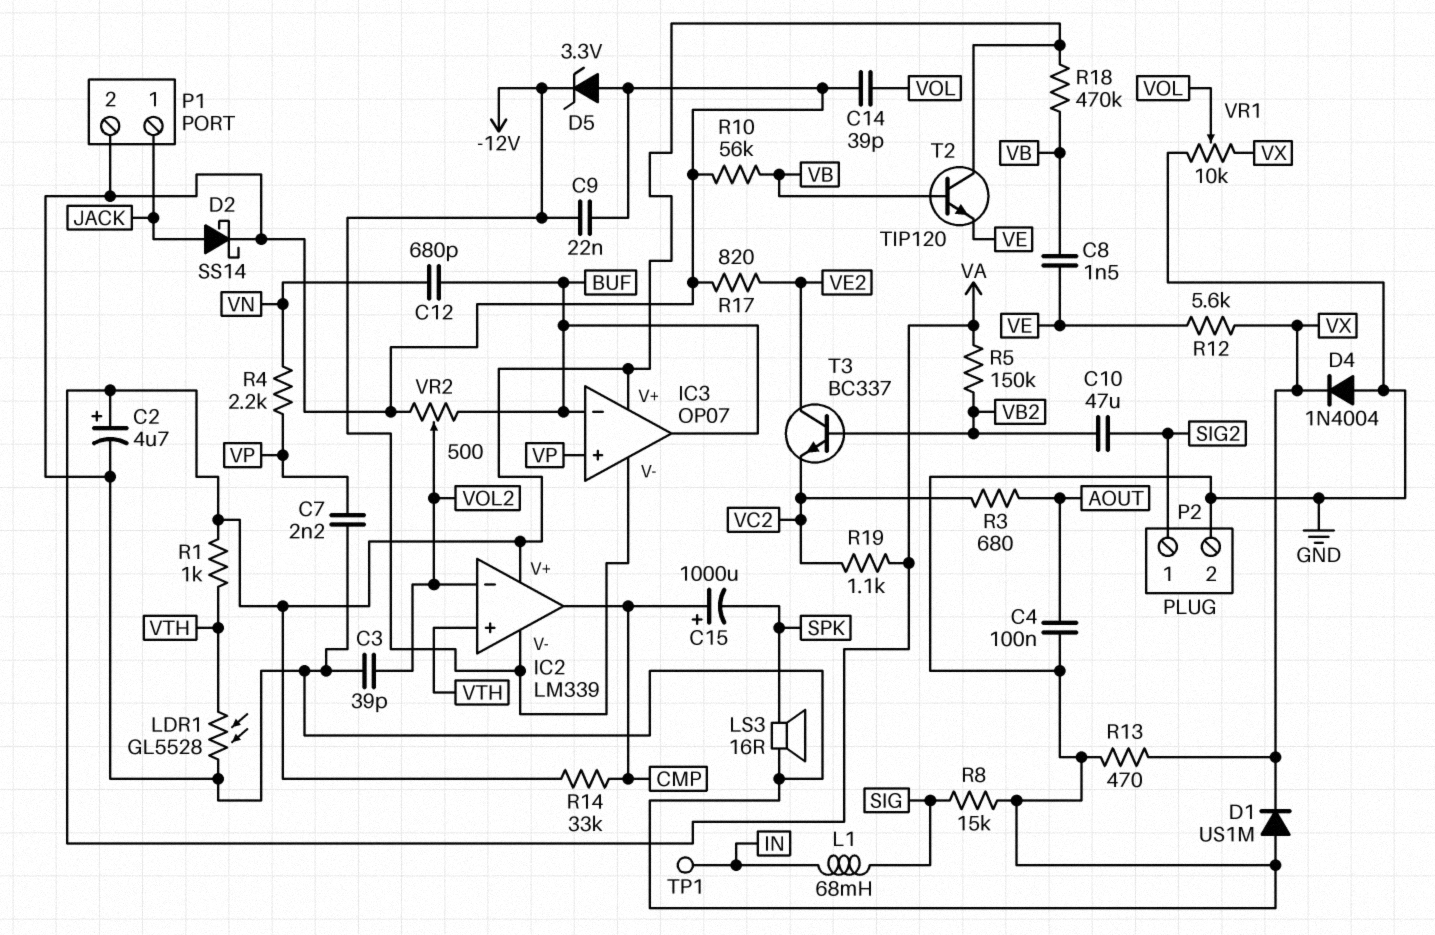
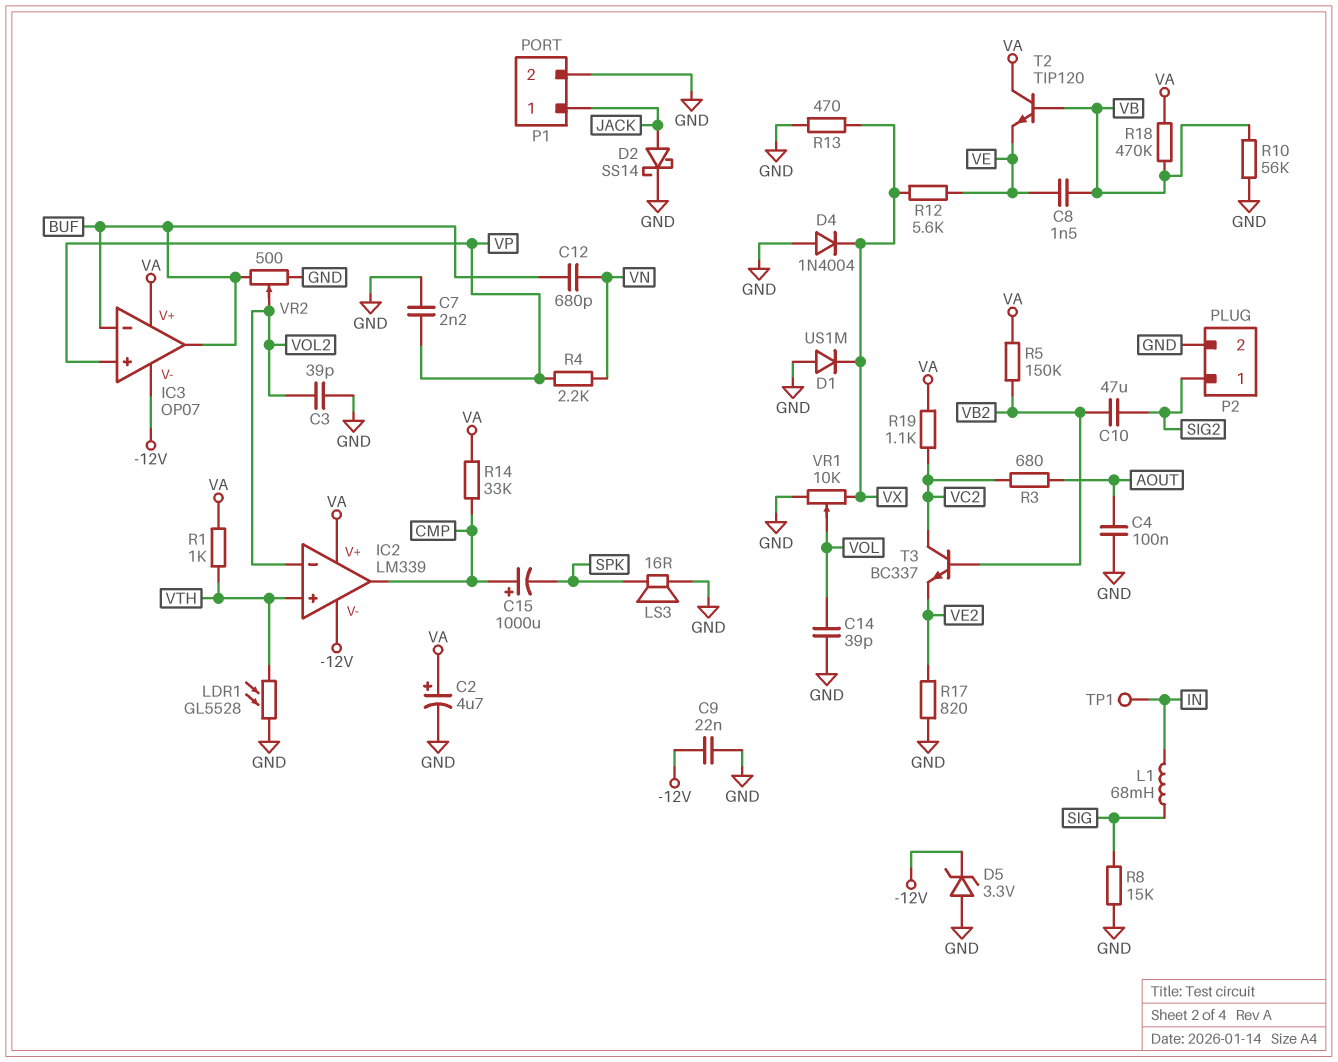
T3: NPN BC337 (B VB2, C VE2, E VC2) -> NPN BC337 (B VB2, C VC2, E VE2)

